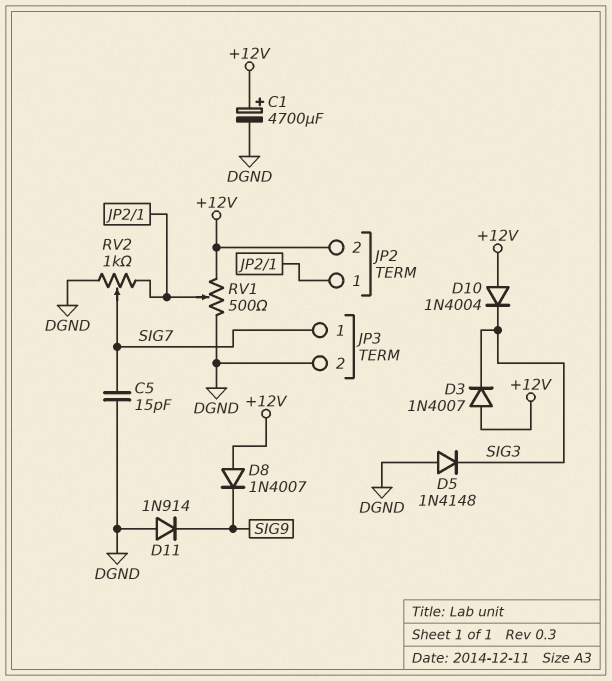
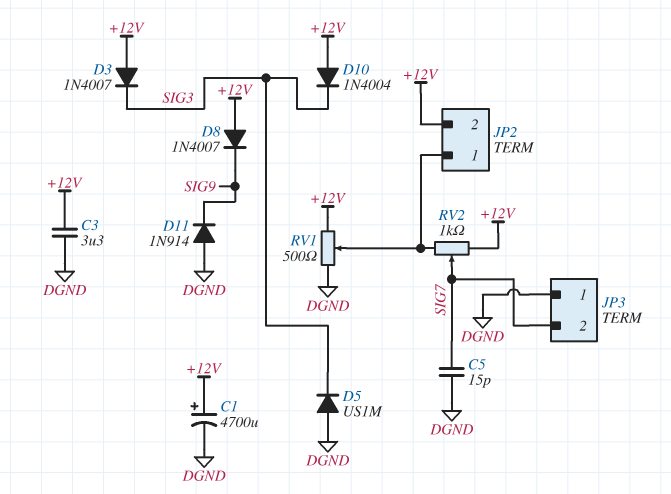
C3: none -> 3.3uF (+12V, DGND)
D5: diode 1N4148 (A DGND, K SIG3) -> diode US1M (A DGND, K SIG3)
JP3 pin 1: SIG7 -> DGND
JP3 pin 2: DGND -> SIG7
RV2: 1k (DGND, JP2/1, wiper SIG7) -> 1k (+12V, JP2/1, wiper SIG7)

